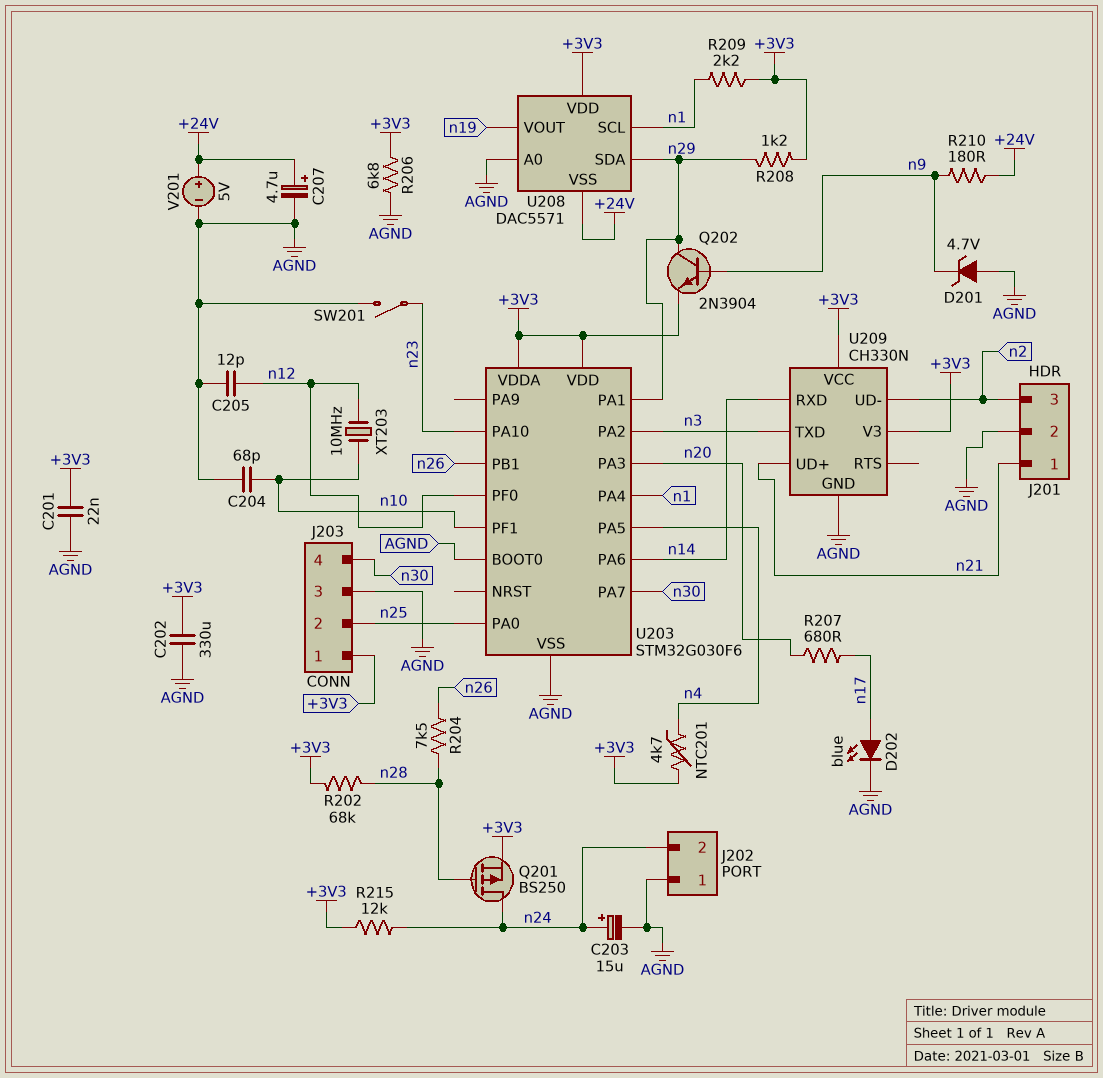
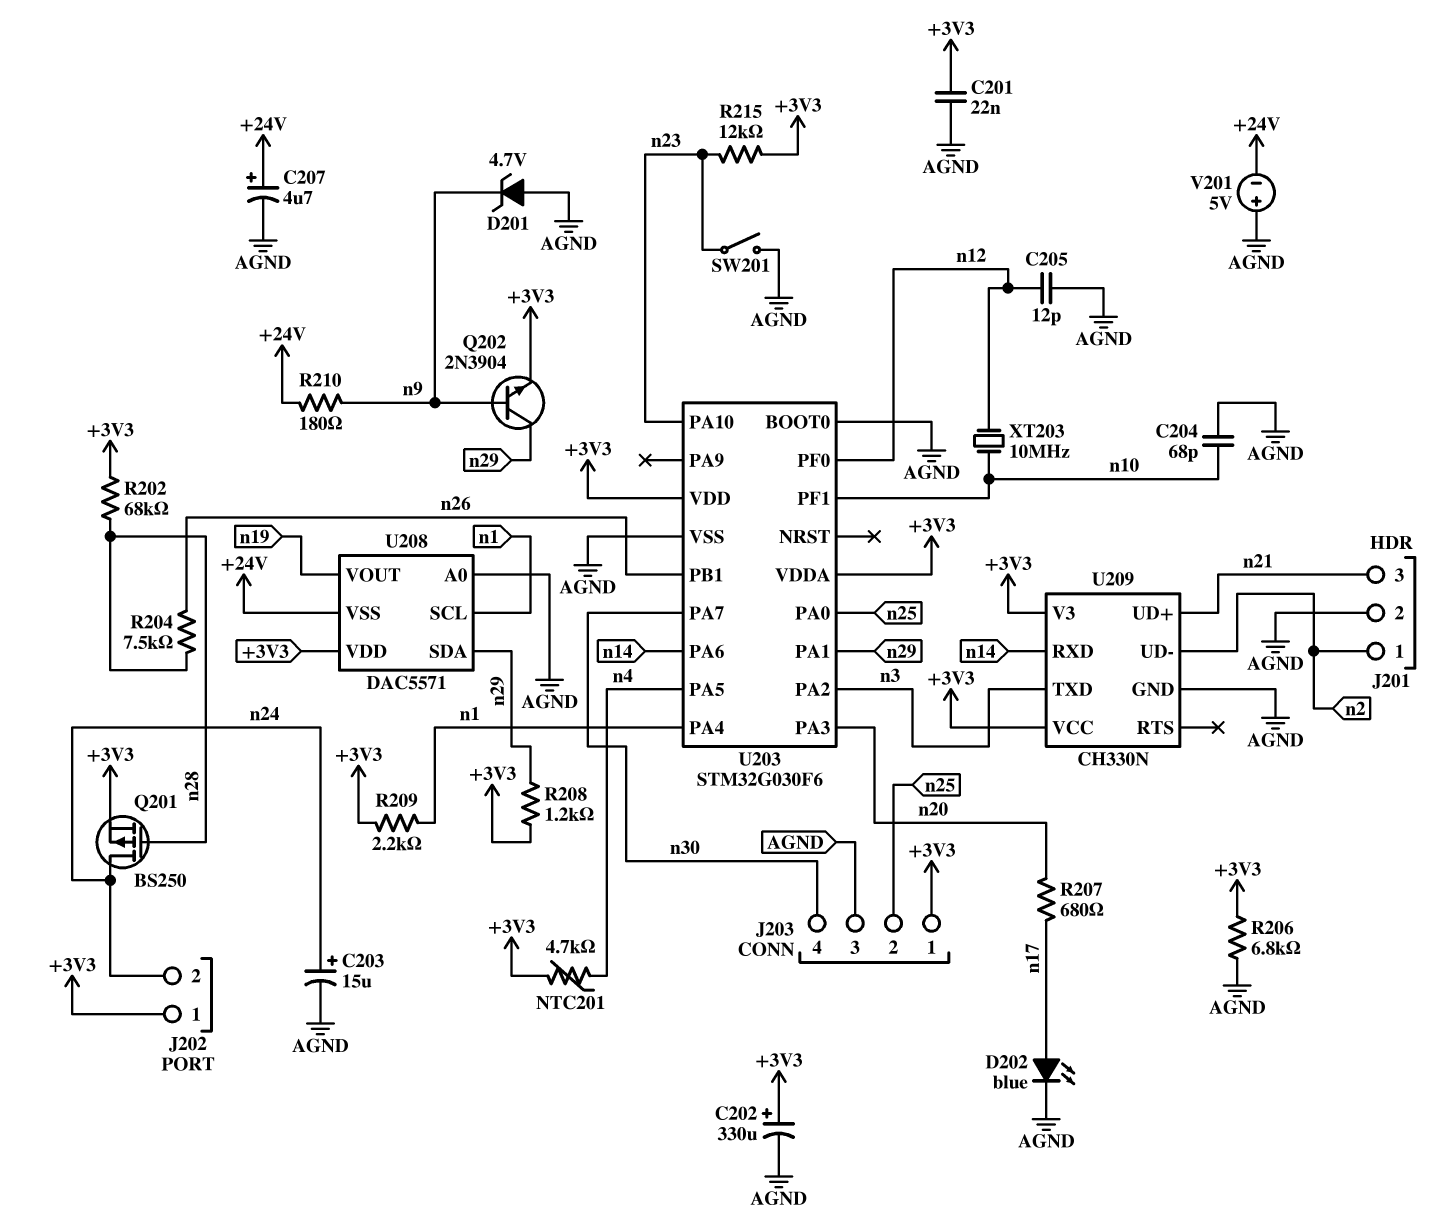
C202: 330uF (+3V3, AGND) -> 330uF (plus +3V3, minus AGND)
J201 pin 1: n21 -> n2
J201 pin 3: n2 -> n21
J202 pin 1: AGND -> +3V3
R215: 12k (+3V3, n24) -> 12k (+3V3, n23)
V201: 5V (plus +24V, minus AGND) -> 5V (plus AGND, minus +24V)

